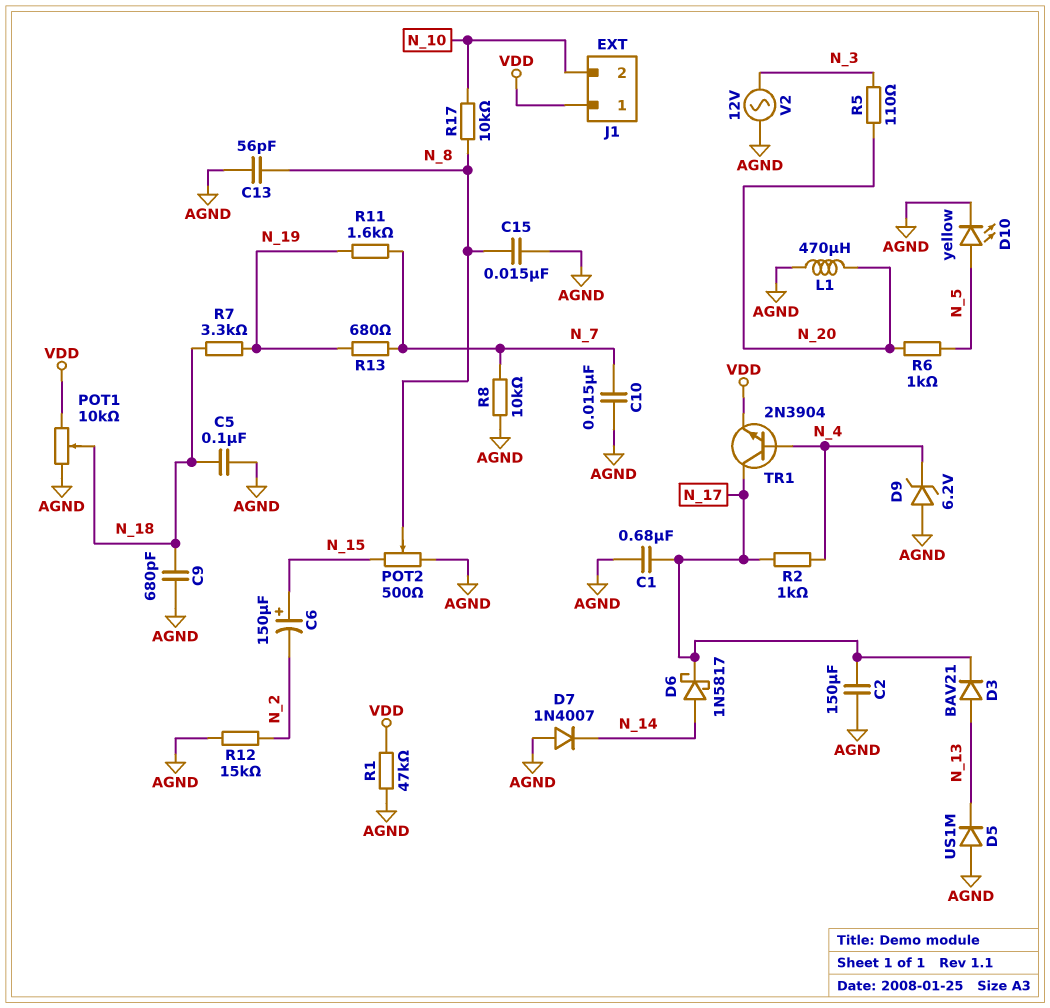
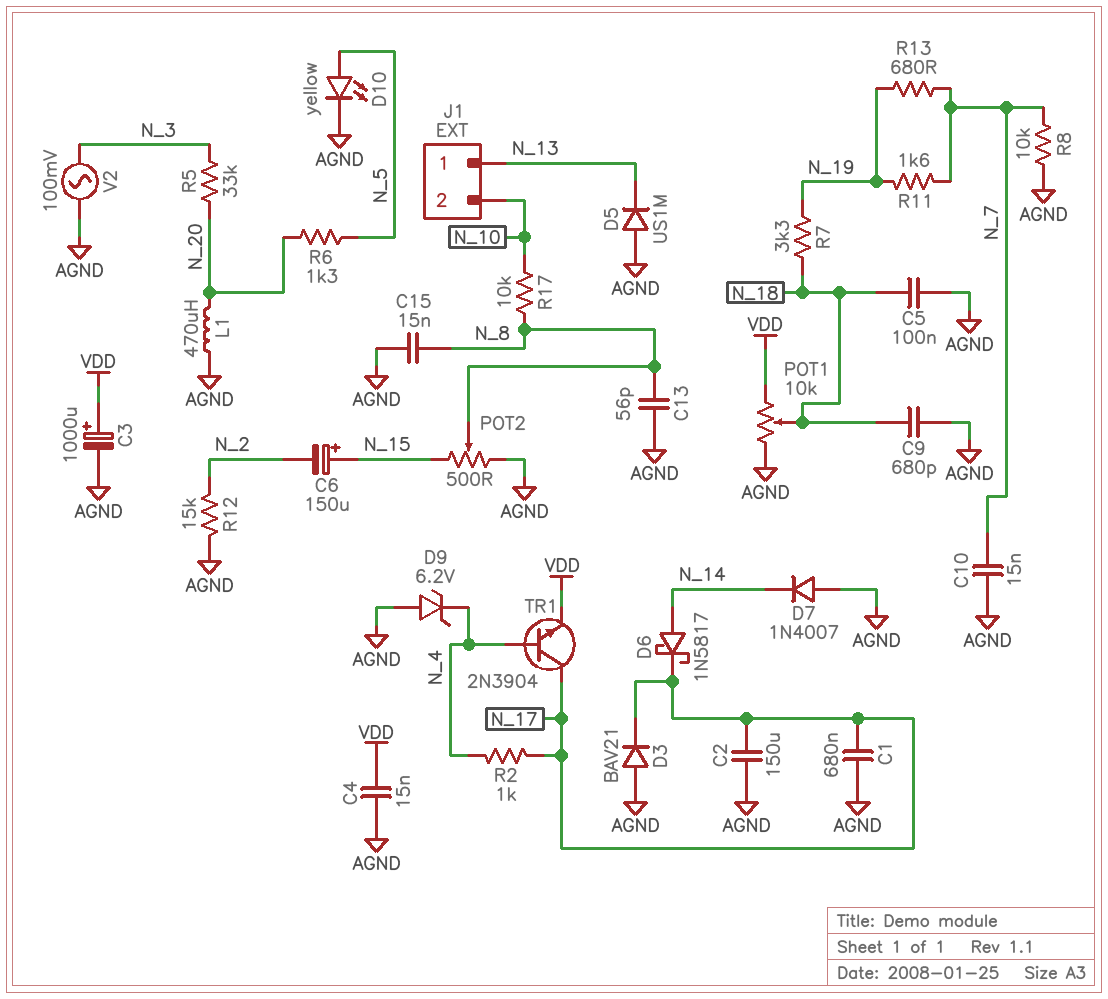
C3: none -> 1000uF (plus VDD, minus AGND)
C4: none -> 15nF (AGND, VDD)
D3: diode BAV21 (A N_13, K N_17) -> diode BAV21 (A AGND, K N_17)
J1 pin 1: VDD -> N_13
R1: 47k (AGND, VDD) -> none
R5: 110 (N_3, N_20) -> 33k (N_3, N_20)
R6: 1k (N_5, N_20) -> 1.3k (N_5, N_20)
V2: AC 12V (AGND, N_3) -> AC 100mV (AGND, N_3)

